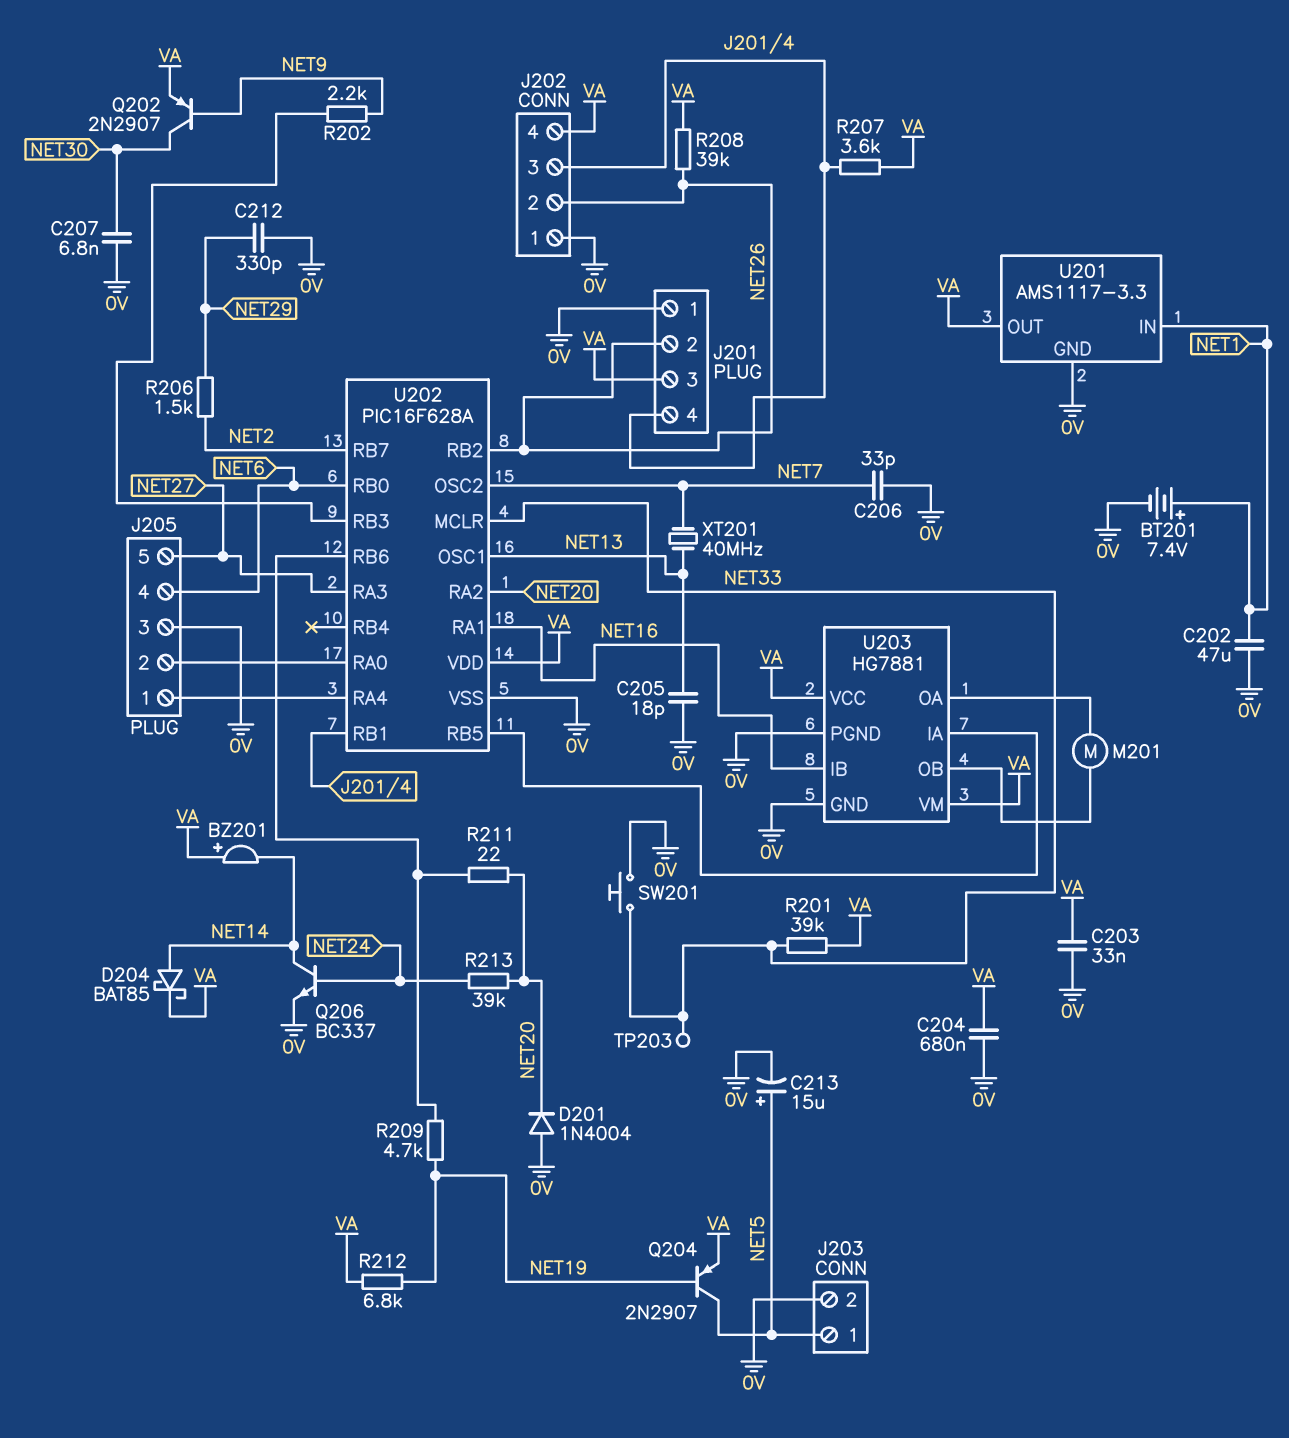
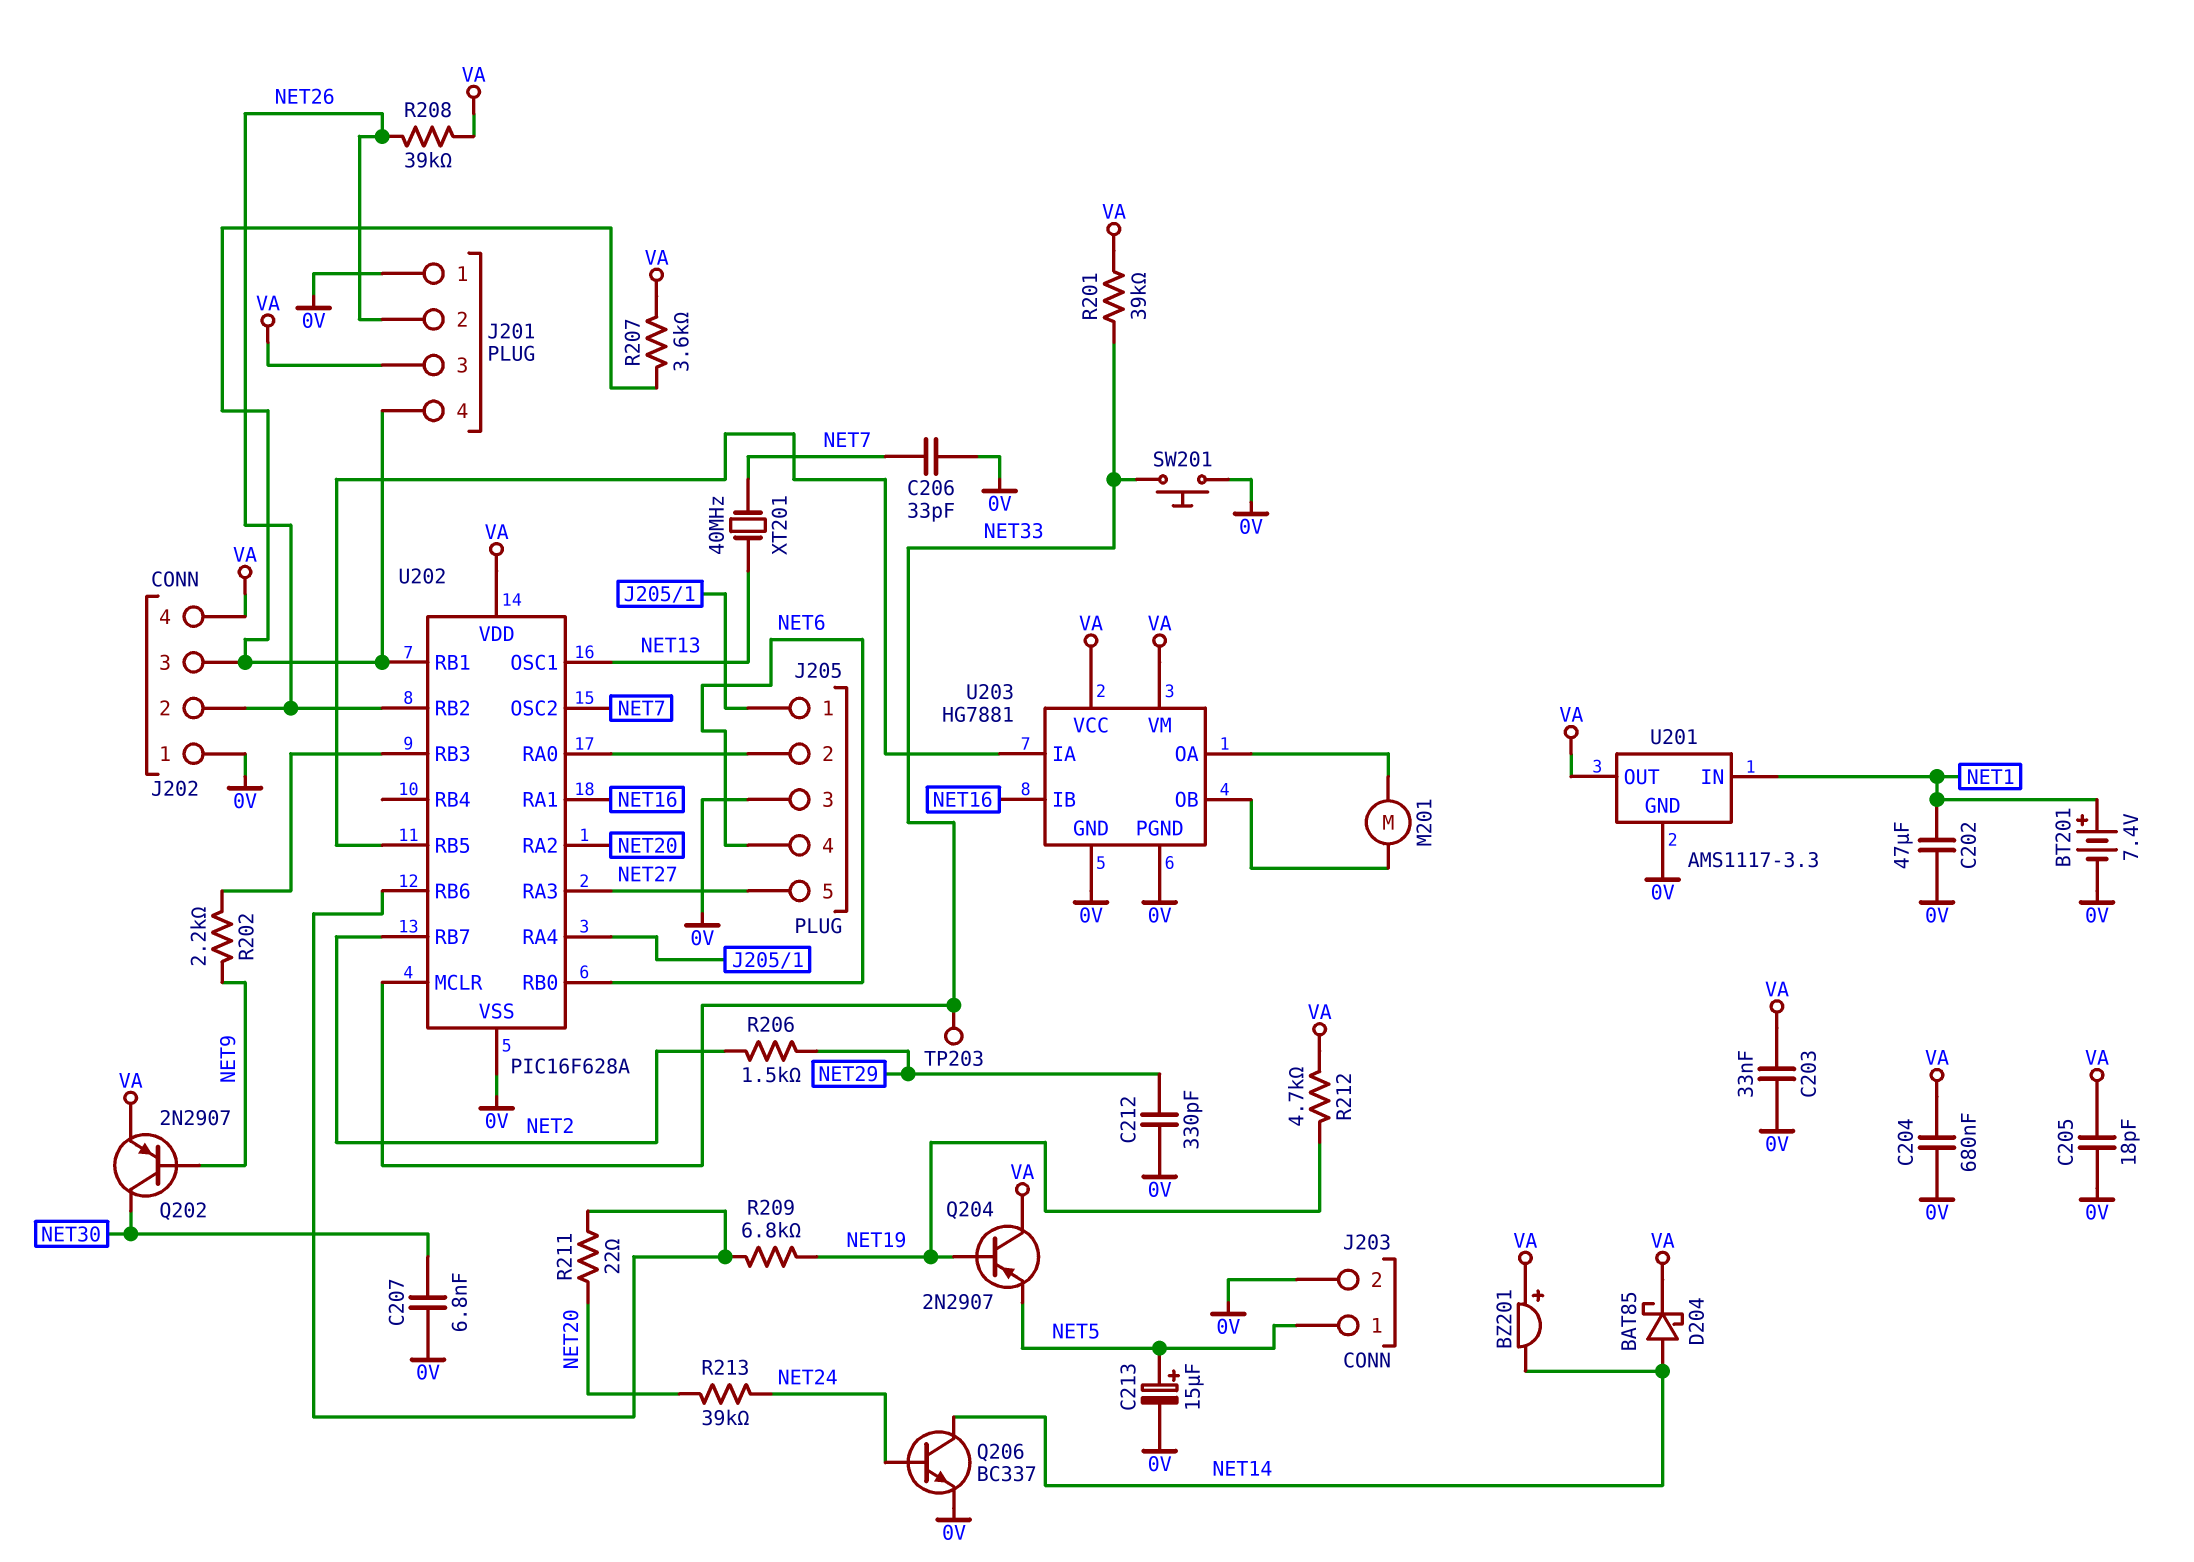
C205: 18pF (0V, NET13) -> 18pF (0V, VA)
D201: diode 1N4004 (A 0V, K NET20) -> none
Q204: PNP 2N2907 (B NET19, C NET5, E VA) -> PNP 2N2907 (B NET19, C VA, E NET5)
R209: 4.7k (NET19, U202/RB6) -> 6.8k (NET19, U202/RB6)
R212: 6.8k (NET19, VA) -> 4.7k (NET19, VA)

